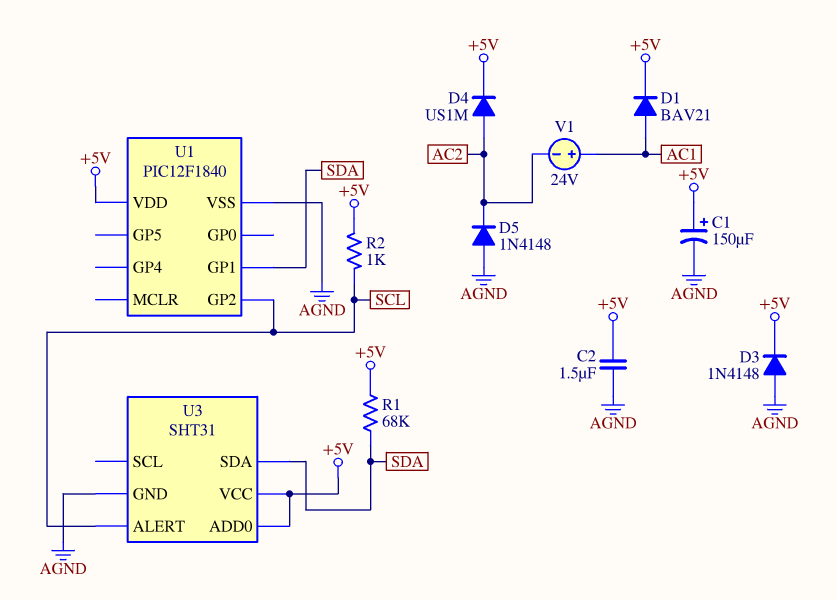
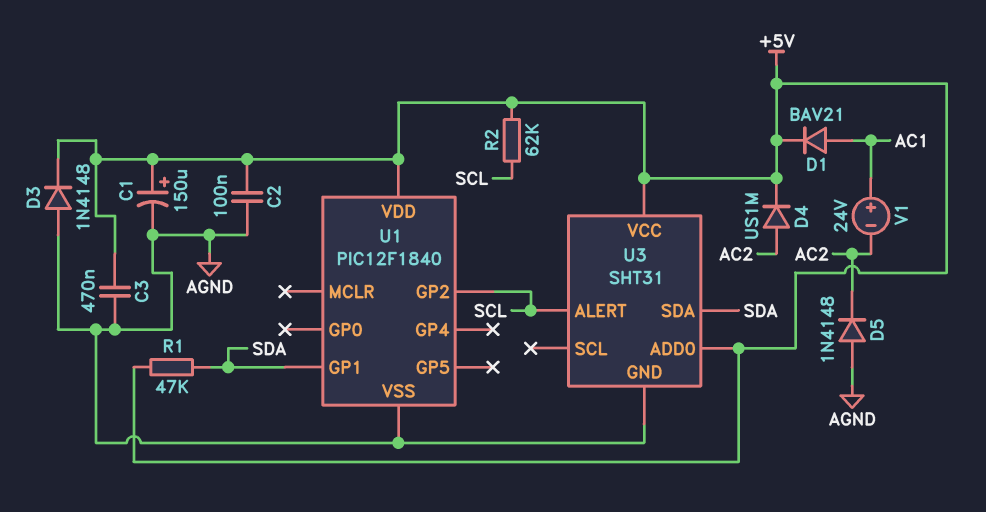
C2: 1.5uF (+5V, AGND) -> 100nF (+5V, AGND)
C3: none -> 470nF (+5V, AGND)
R1: 68k (+5V, SDA) -> 47k (+5V, SDA)
R2: 1k (+5V, SCL) -> 62k (+5V, SCL)

